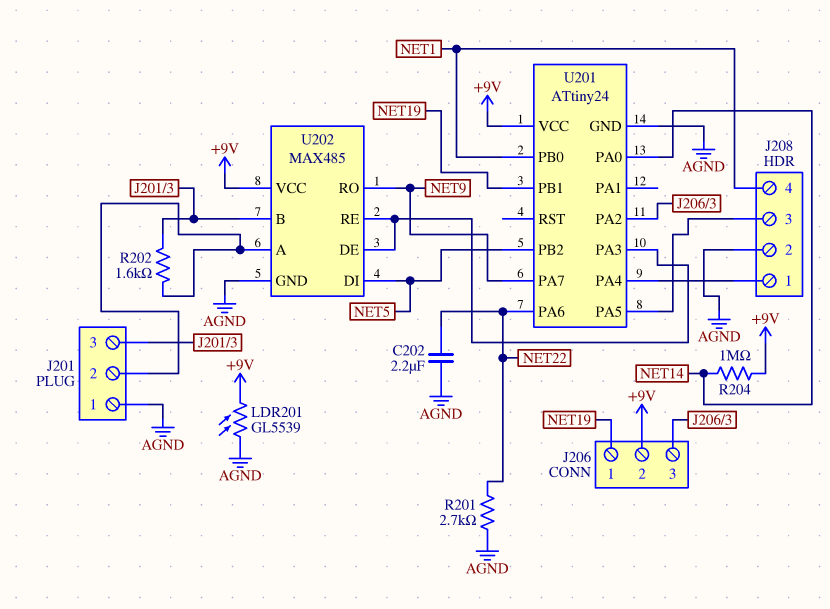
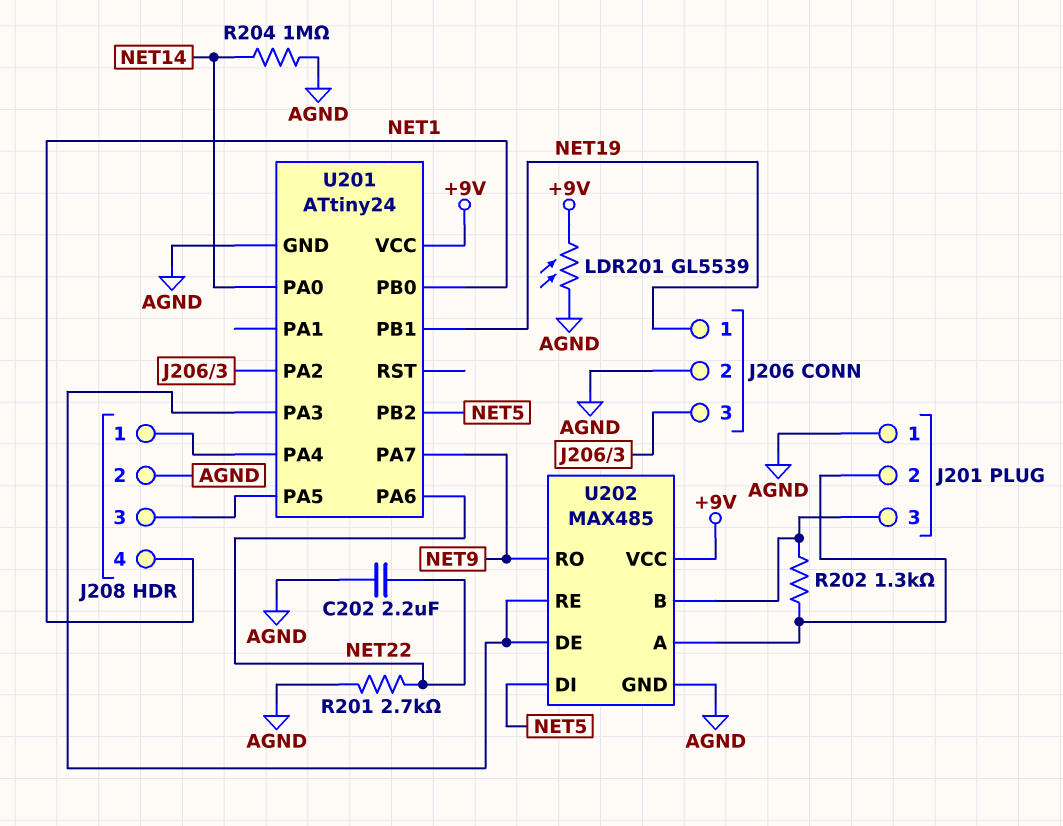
J206 pin 2: +9V -> AGND
R202: 1.6k (J201/2, J201/3) -> 1.3k (J201/2, J201/3)
R204: 1M (+9V, NET14) -> 1M (AGND, NET14)

